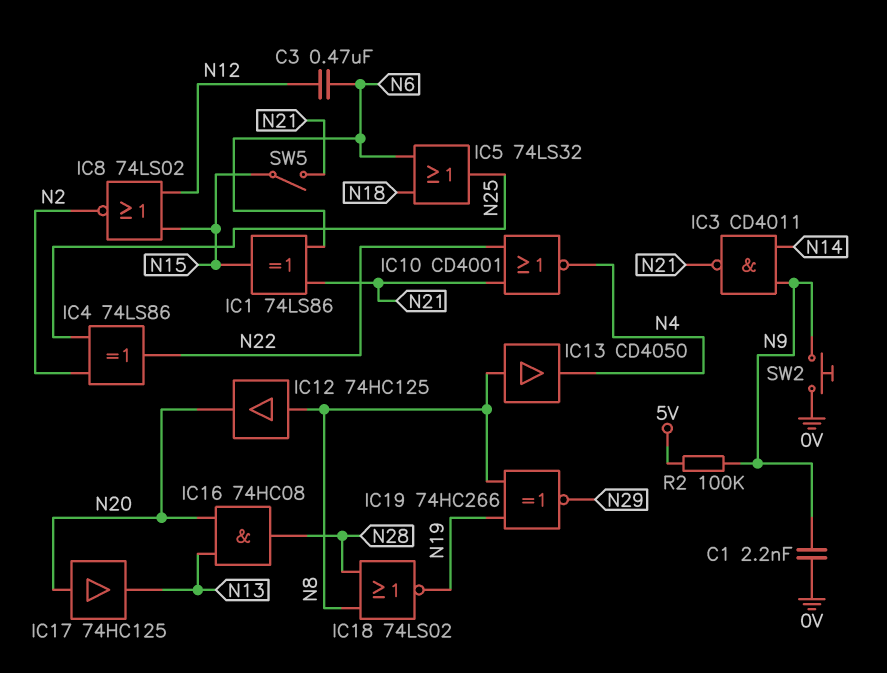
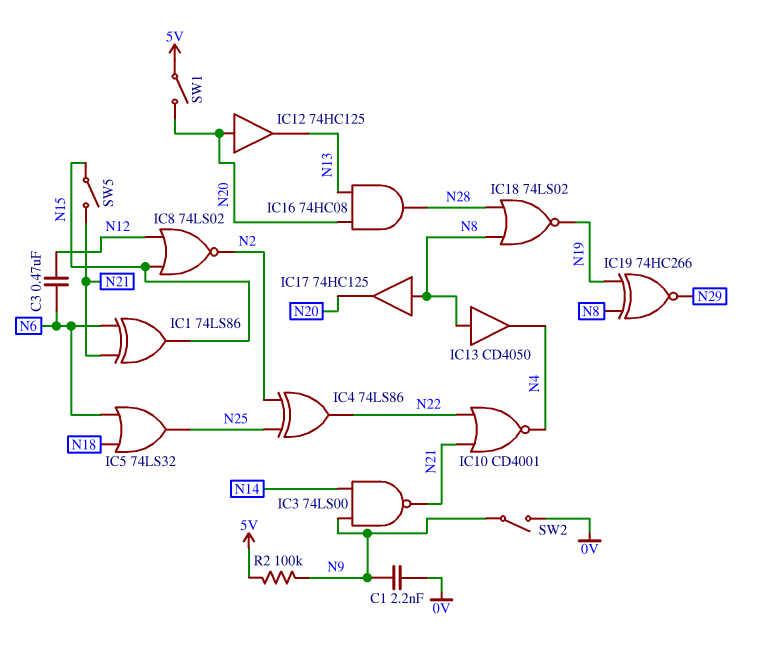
IC3: NAND CD4011 (in N9, in N14, out N21) -> NAND 74LS00 (in N9, in N14, out N21)
IC12: buffer 74HC125 (in N8, out N20) -> buffer 74HC125 (in N20, out N13)
IC17: buffer 74HC125 (in N20, out N13) -> buffer 74HC125 (in N8, out N20)
SW1: none -> switch (5V, N20)
SW2: button (0V, N9) -> switch (0V, N9)

